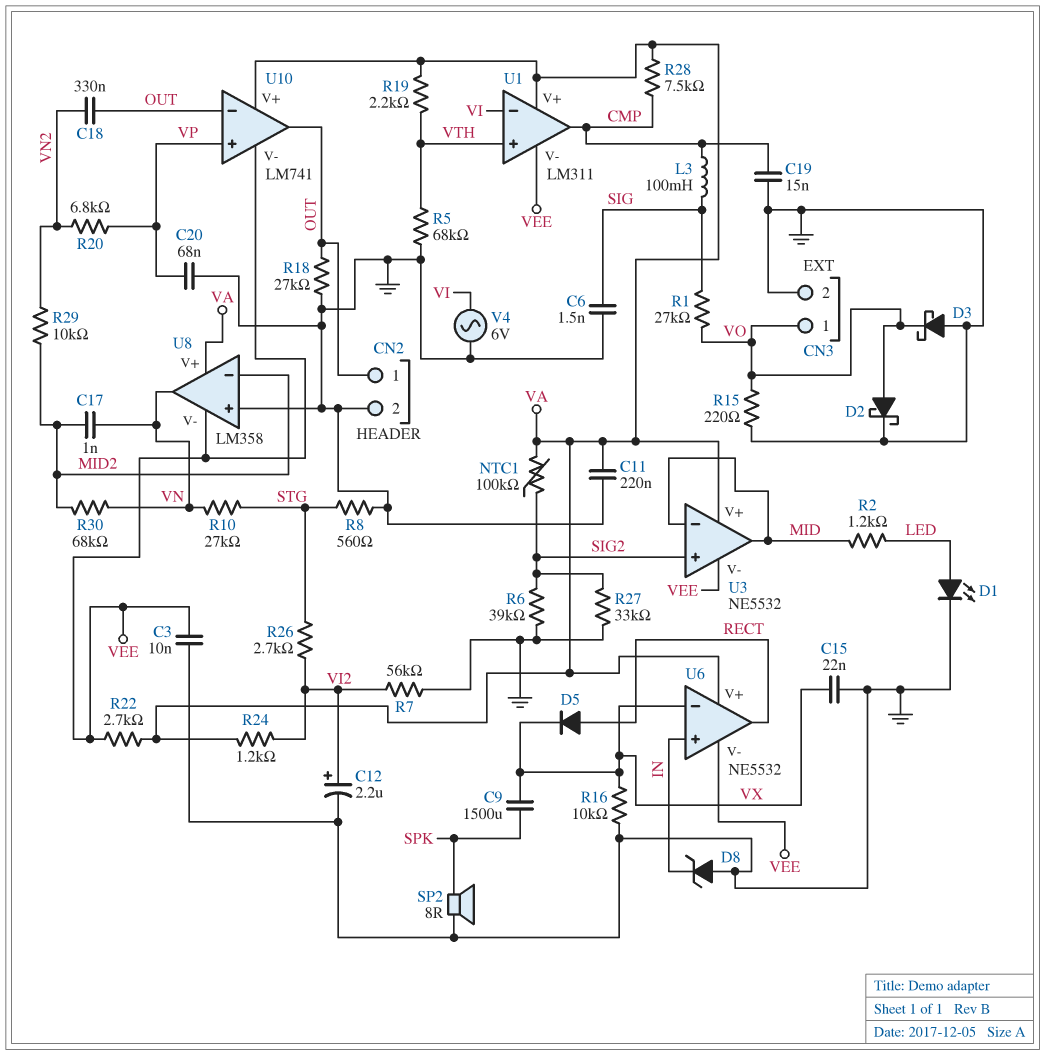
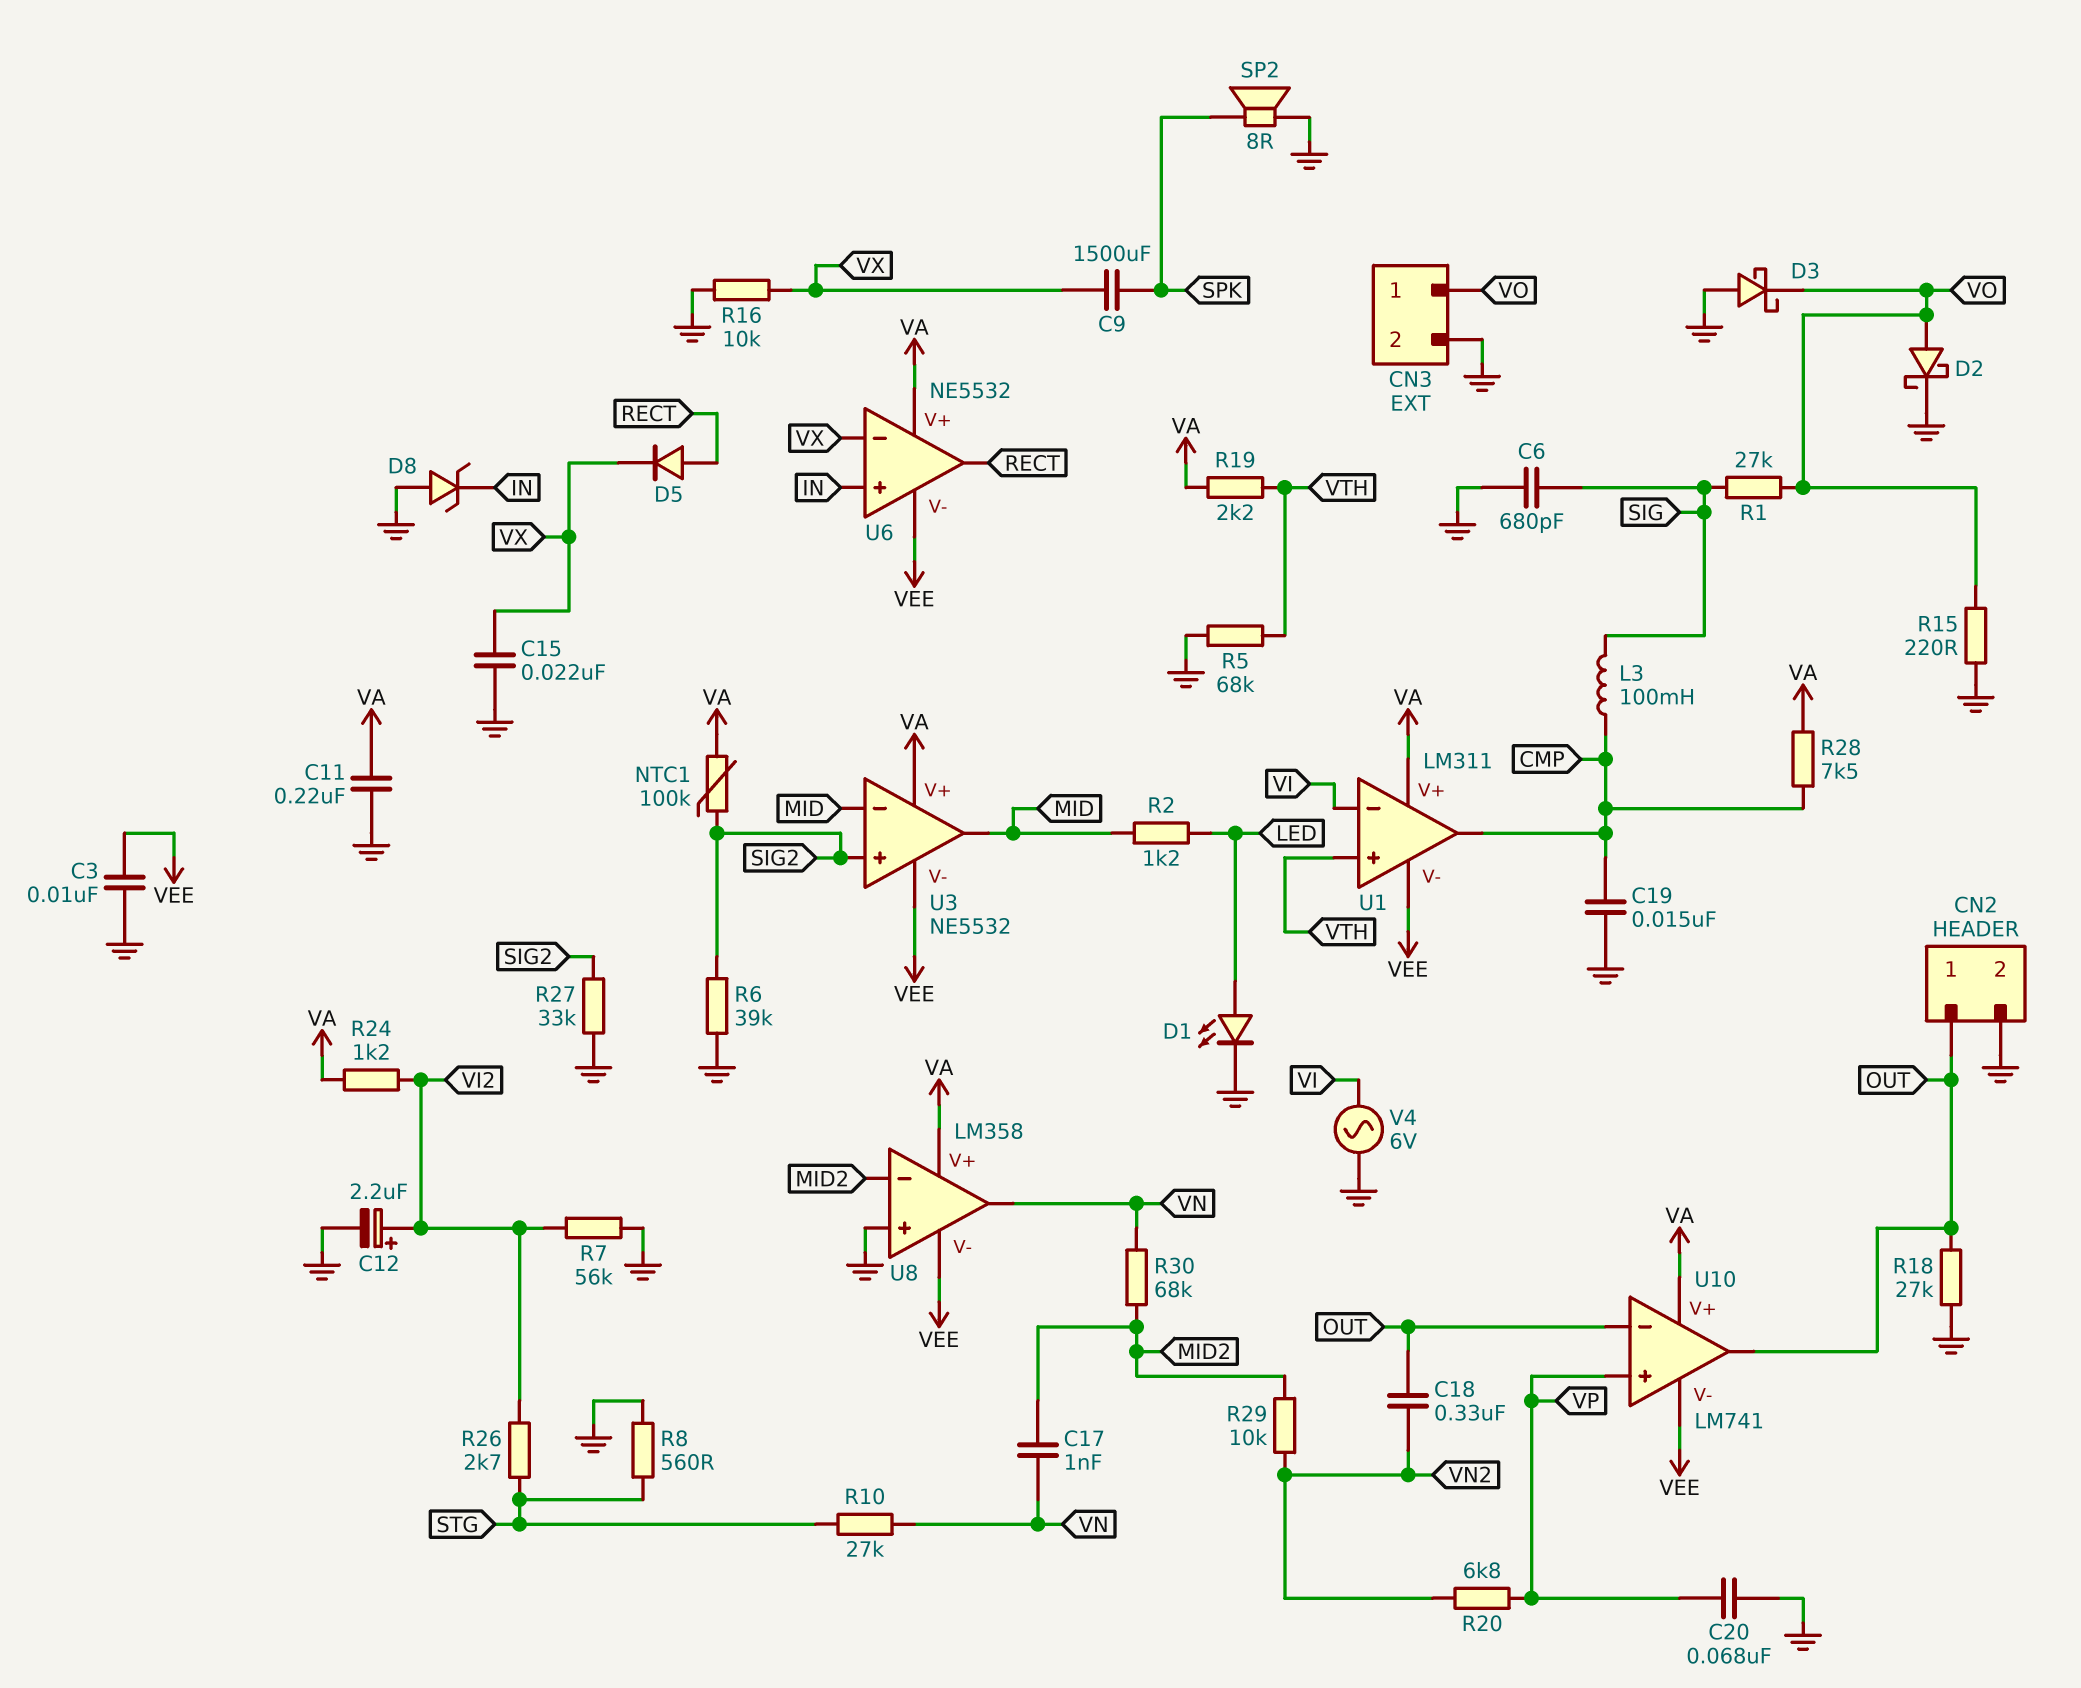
C6: 1.5nF (GND, SIG) -> 680pF (GND, SIG)
R22: 2.7k (VA, VEE) -> none

